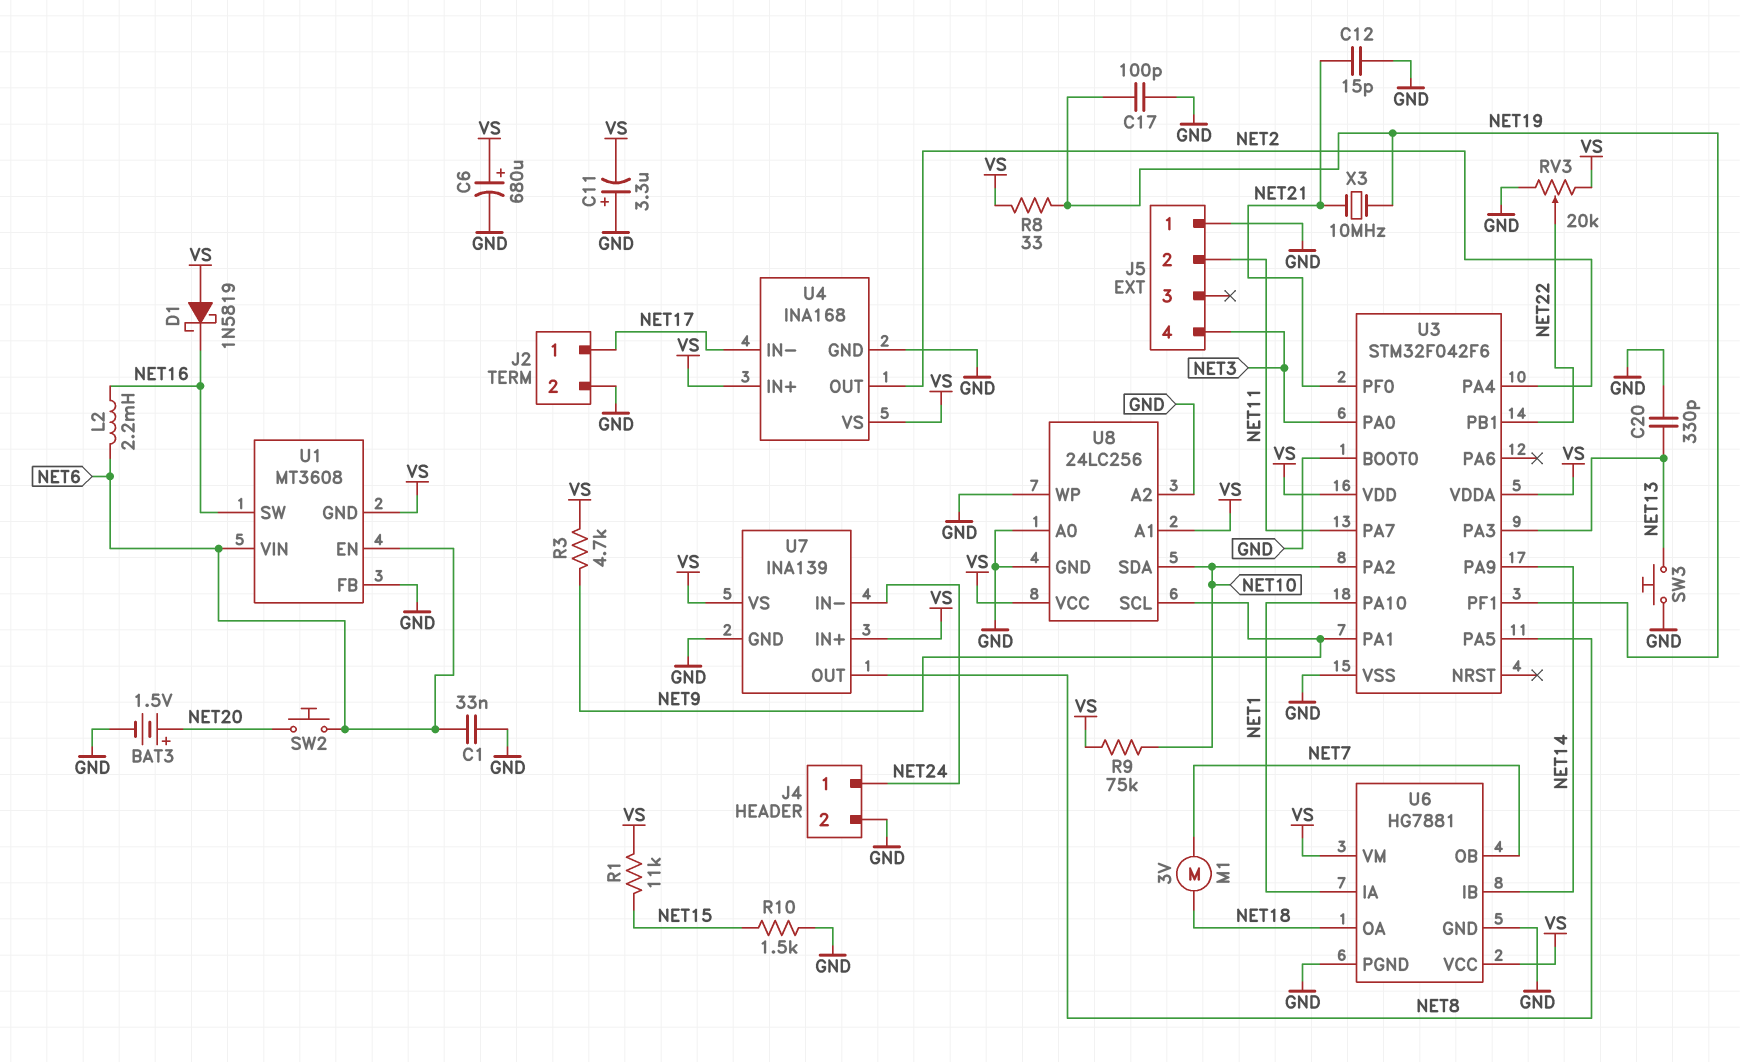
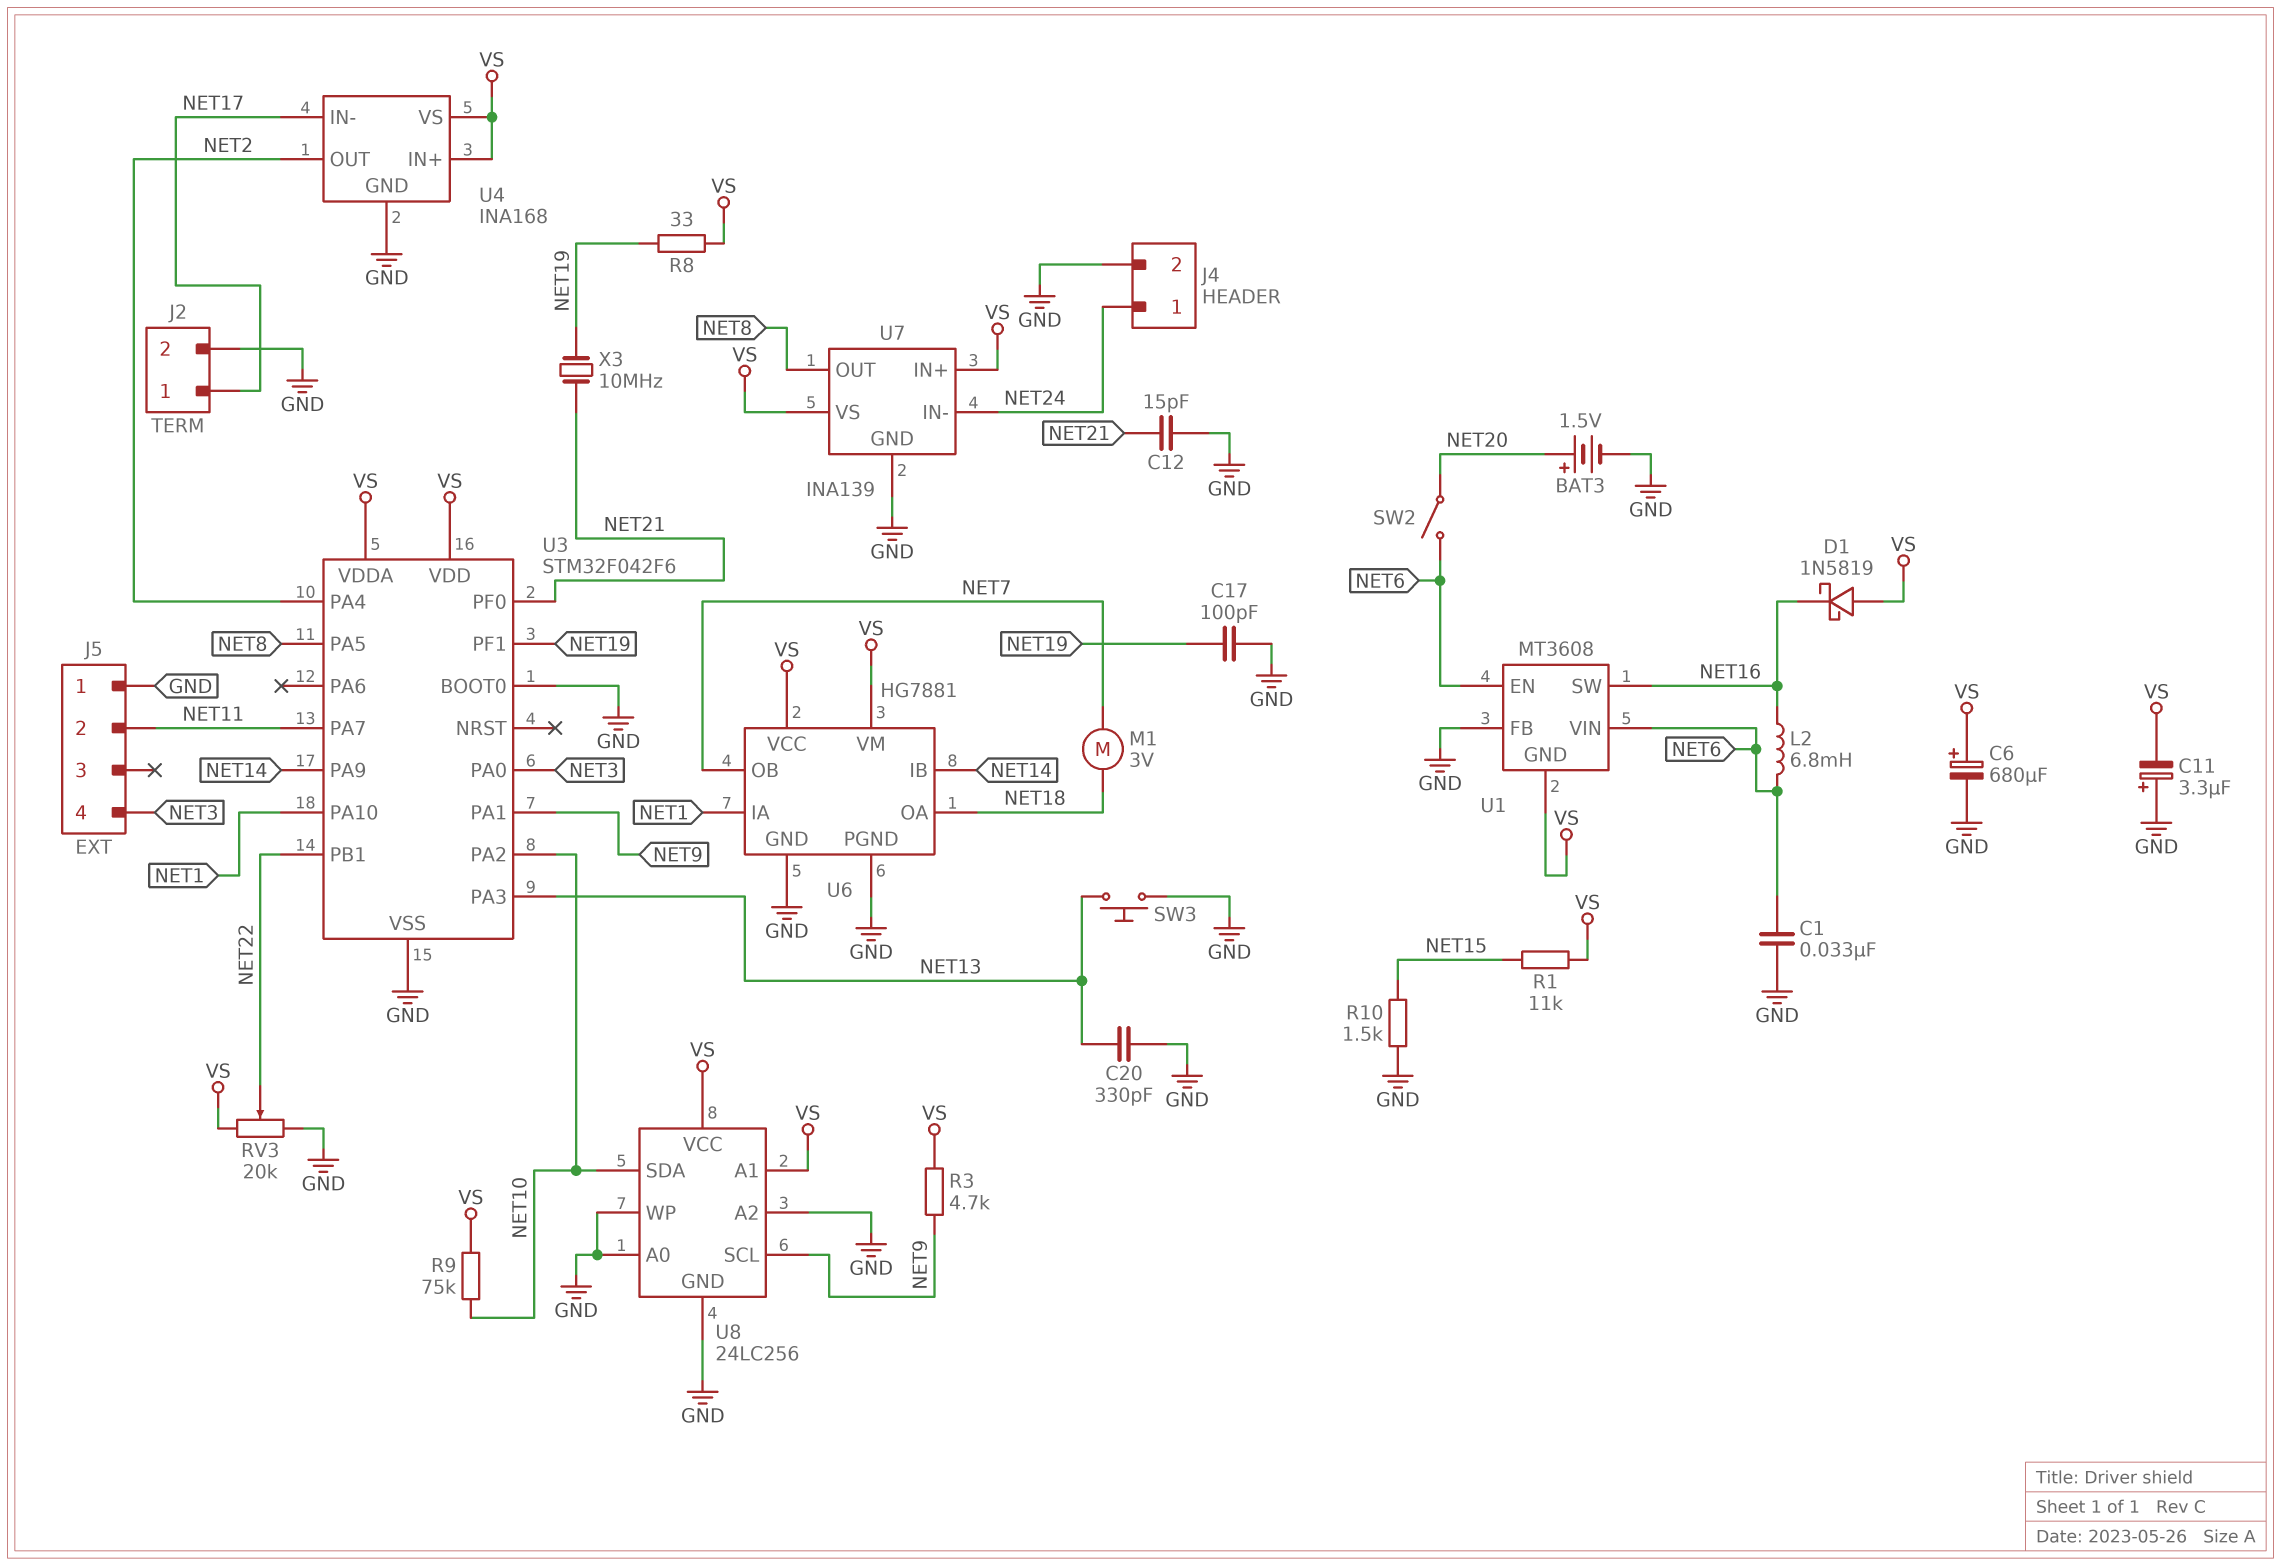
L2: 2.2mH (NET6, NET16) -> 6.8mH (NET6, NET16)
SW2: button (NET6, NET20) -> switch (NET6, NET20)

